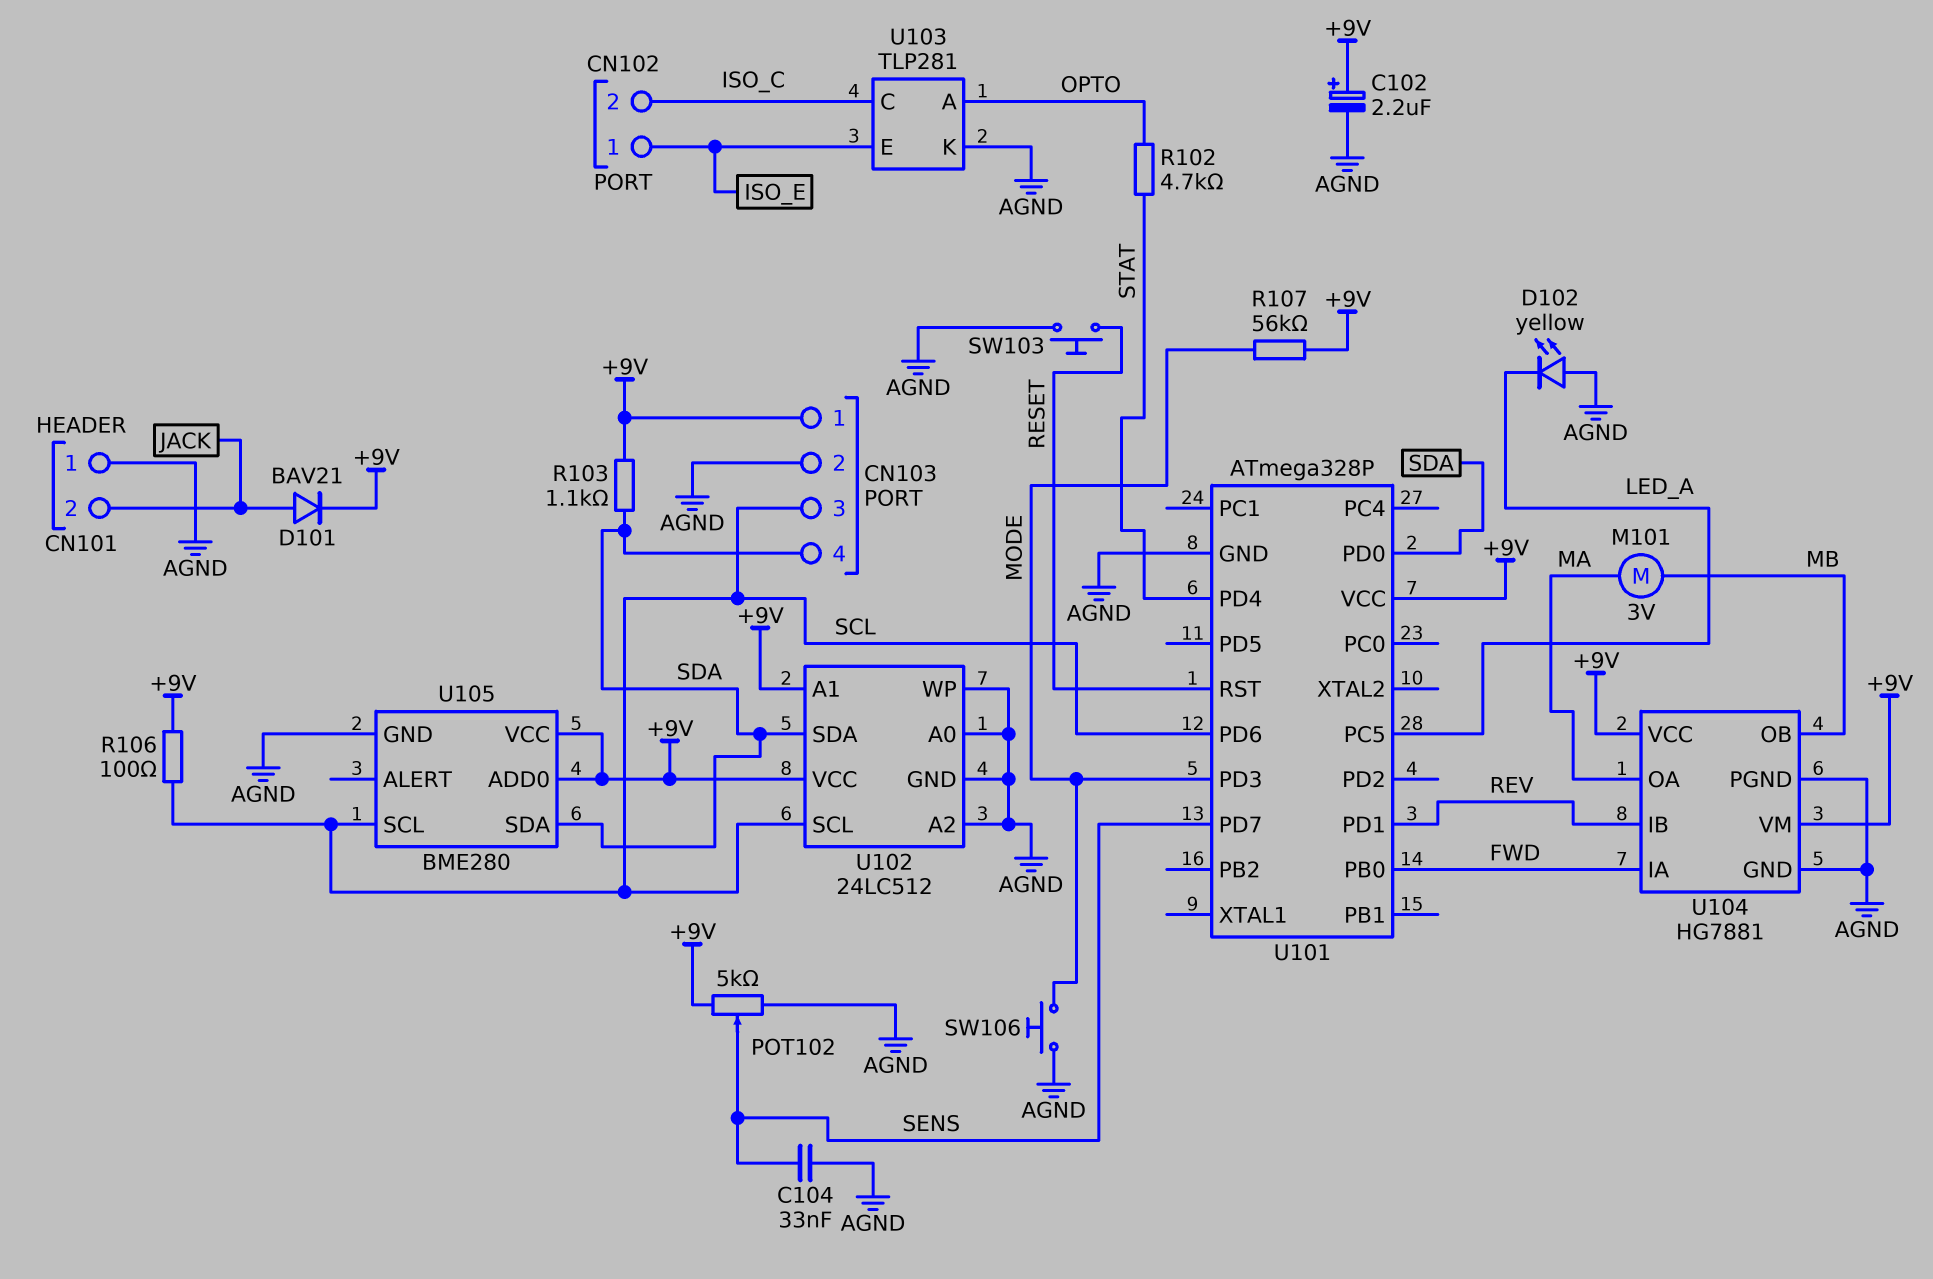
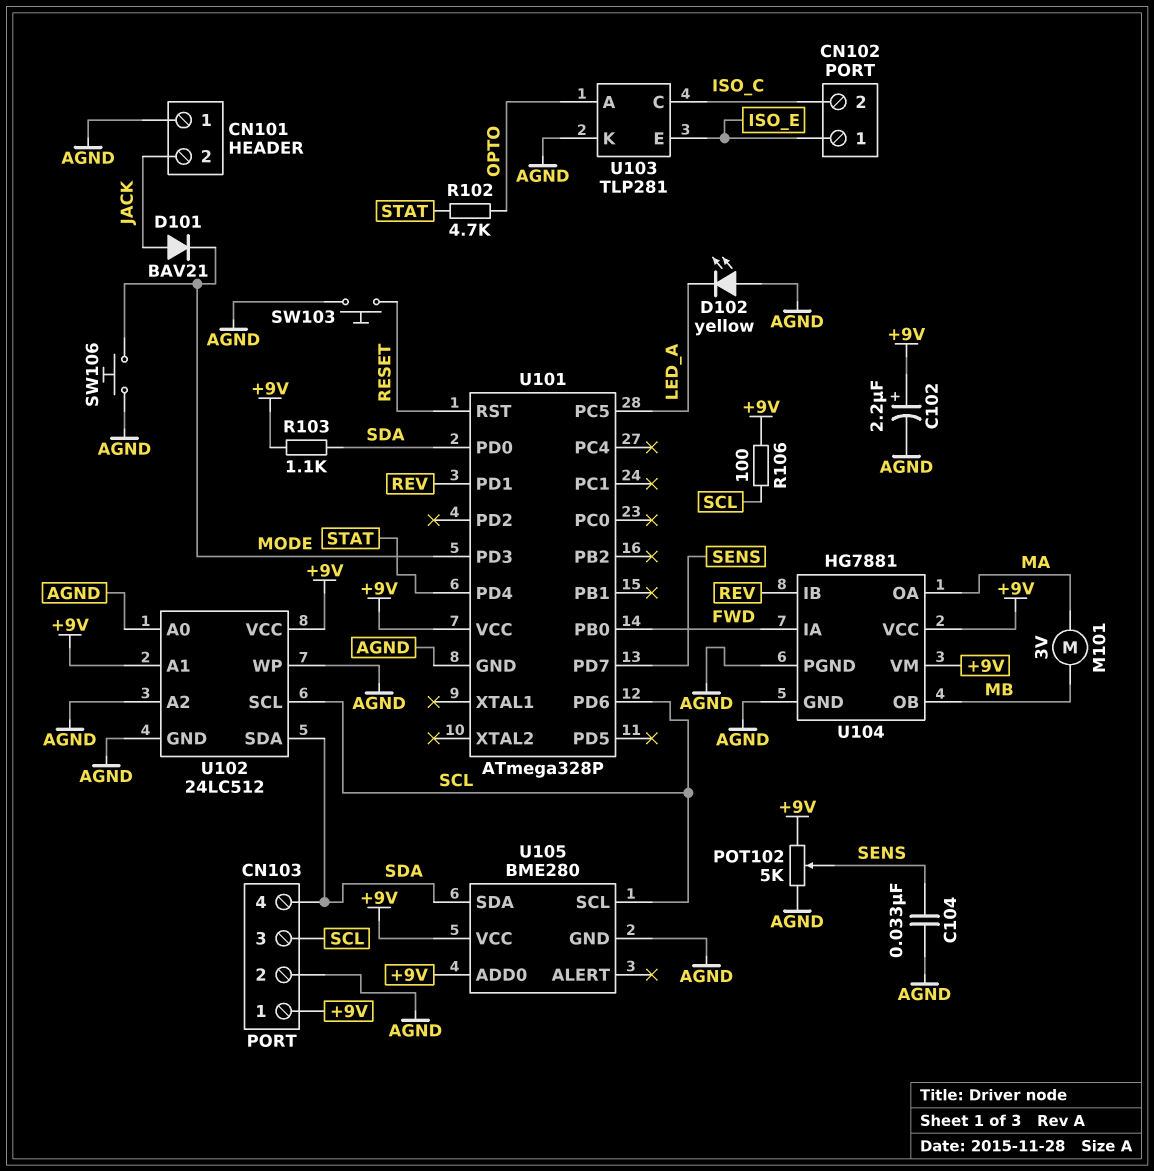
D101: diode BAV21 (A JACK, K +9V) -> diode BAV21 (A JACK, K MODE)
R107: 56k (+9V, MODE) -> none

